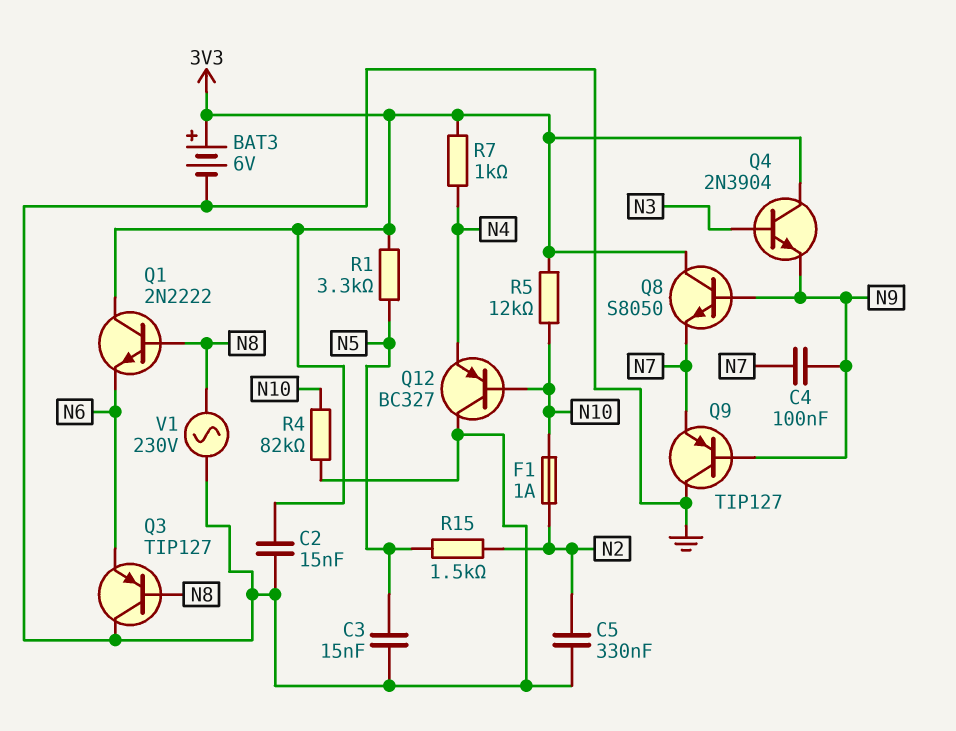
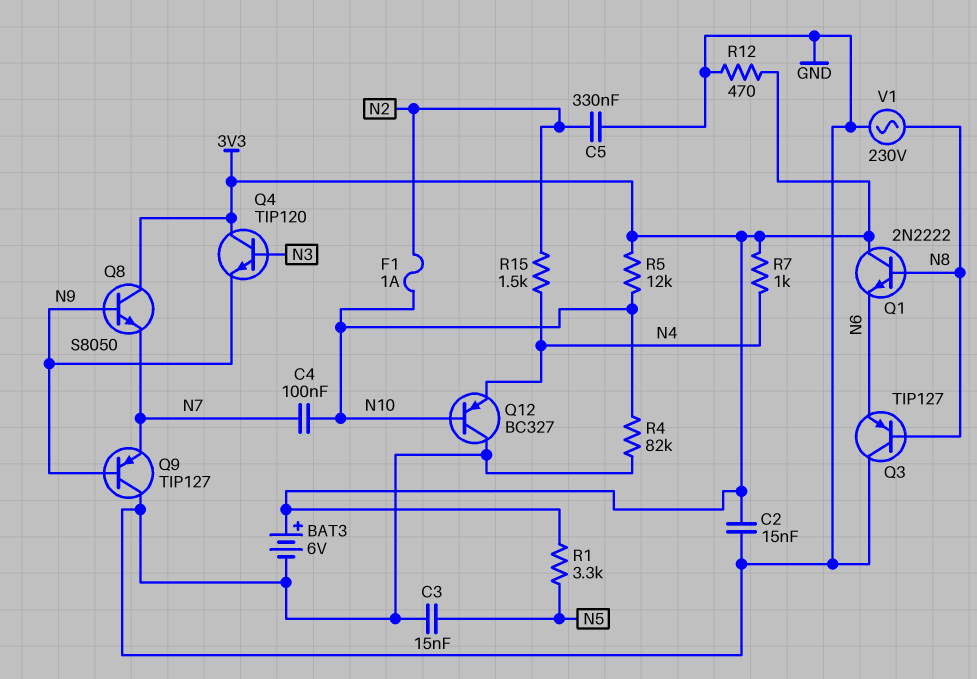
C4: 100nF (N7, N9) -> 100nF (N7, N10)
Q4: NPN 2N3904 (B N3, C 3V3, E N9) -> NPN TIP120 (B N3, C 3V3, E N9)
R12: none -> 470 (3V3, GND)
R15: 1.5k (N2, N5) -> 1.5k (N2, N4)

